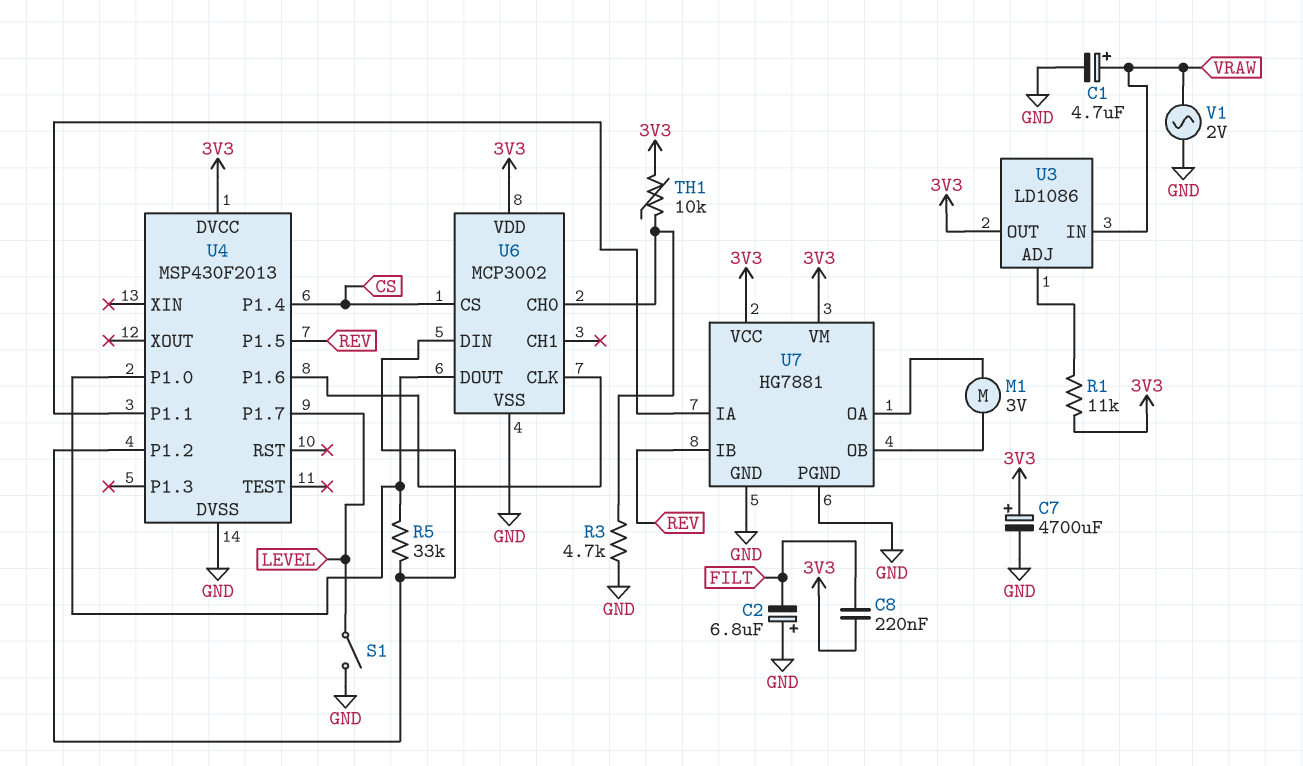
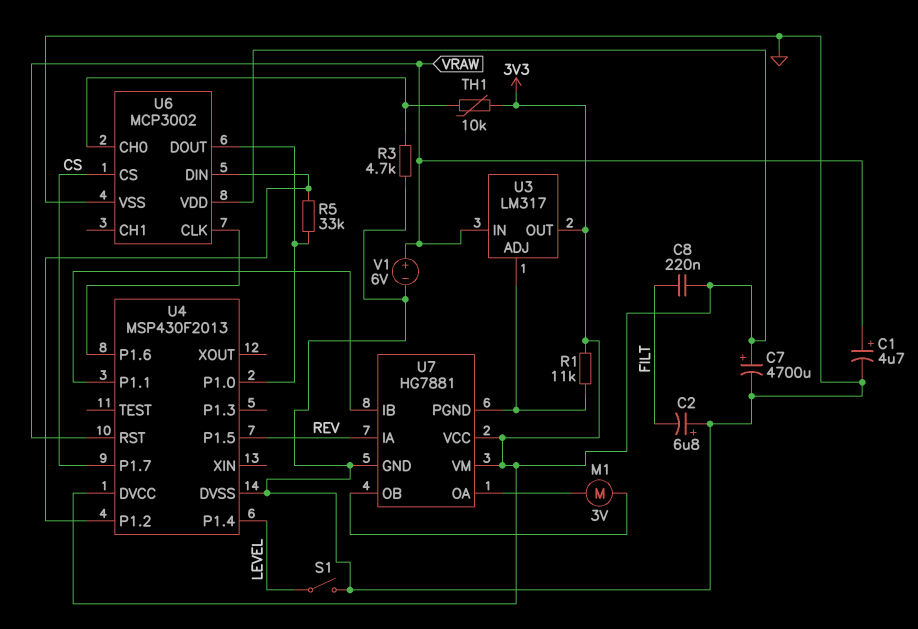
U3: LD1086 -> LM317
U4 pin P1.4: CS -> LEVEL
U4 pin P1.7: LEVEL -> CS
U4 pin RST: none -> VRAW
U7 pin IA: U4/P1.1 -> REV
U7 pin IB: REV -> U4/P1.1
U7 pin PGND: GND -> U3/ADJ
V1: AC 2V (GND, VRAW) -> 6V (plus VRAW, minus GND)

